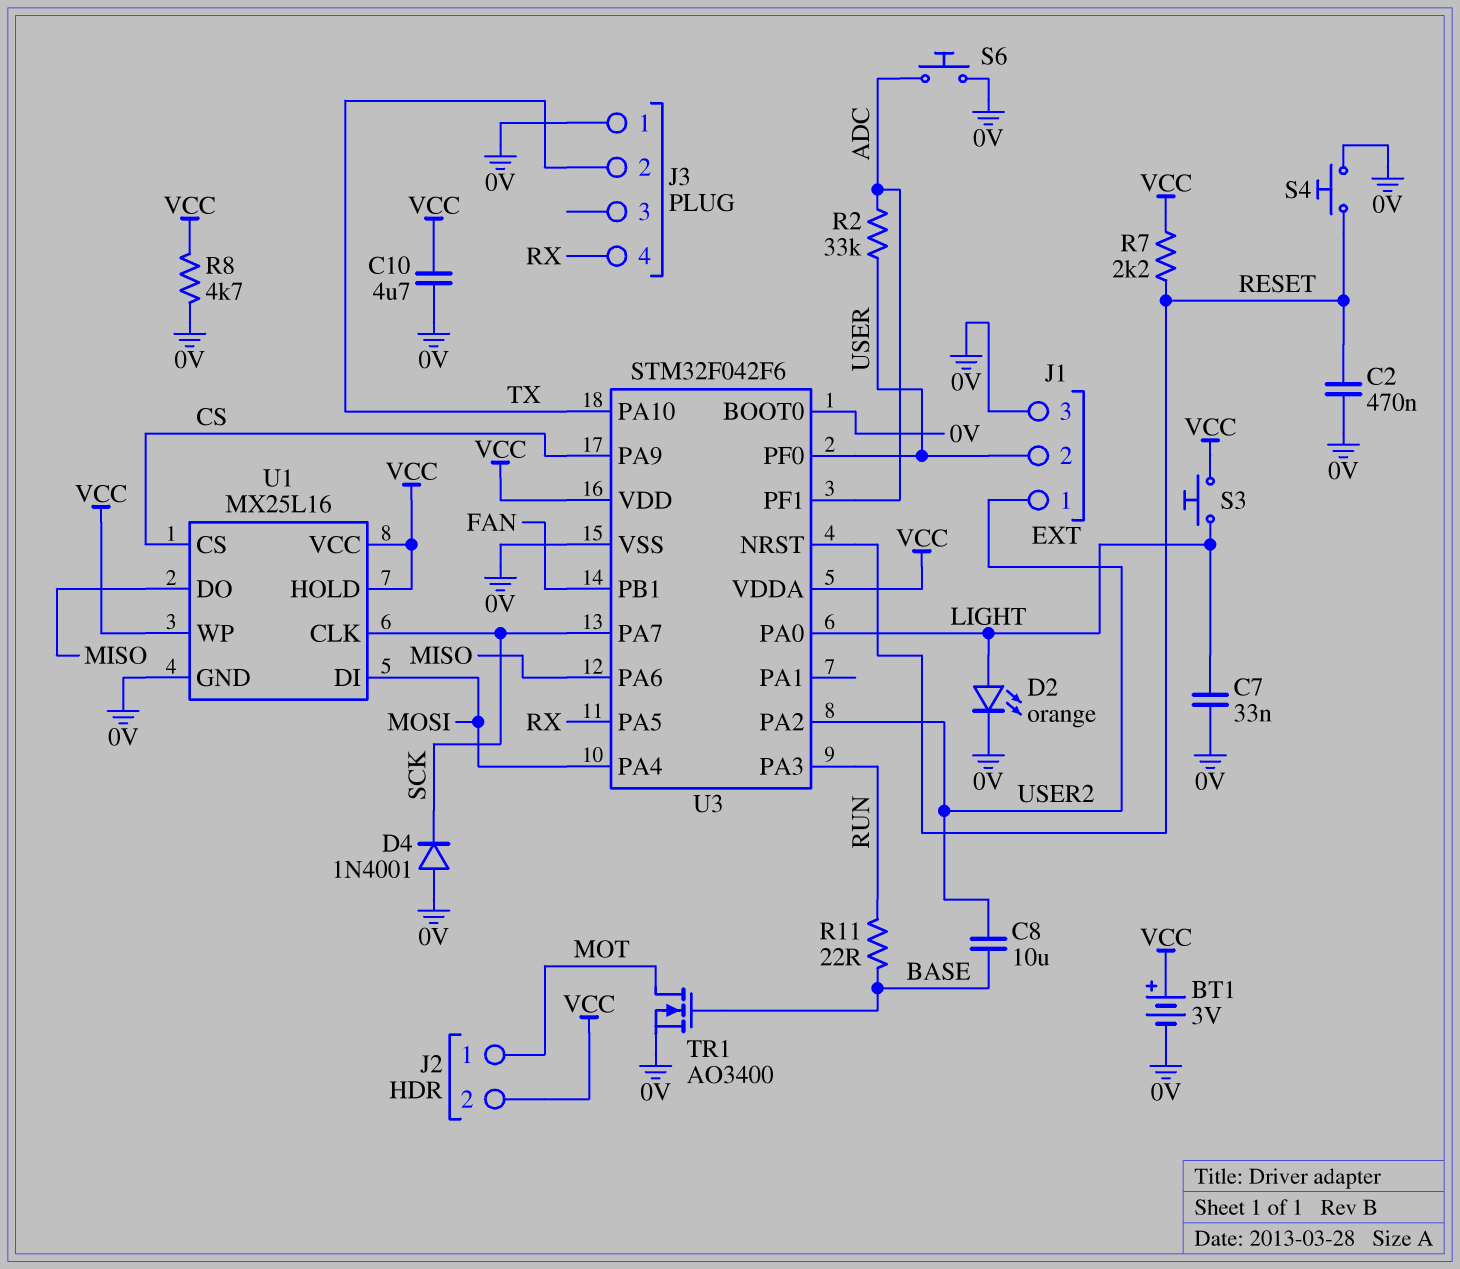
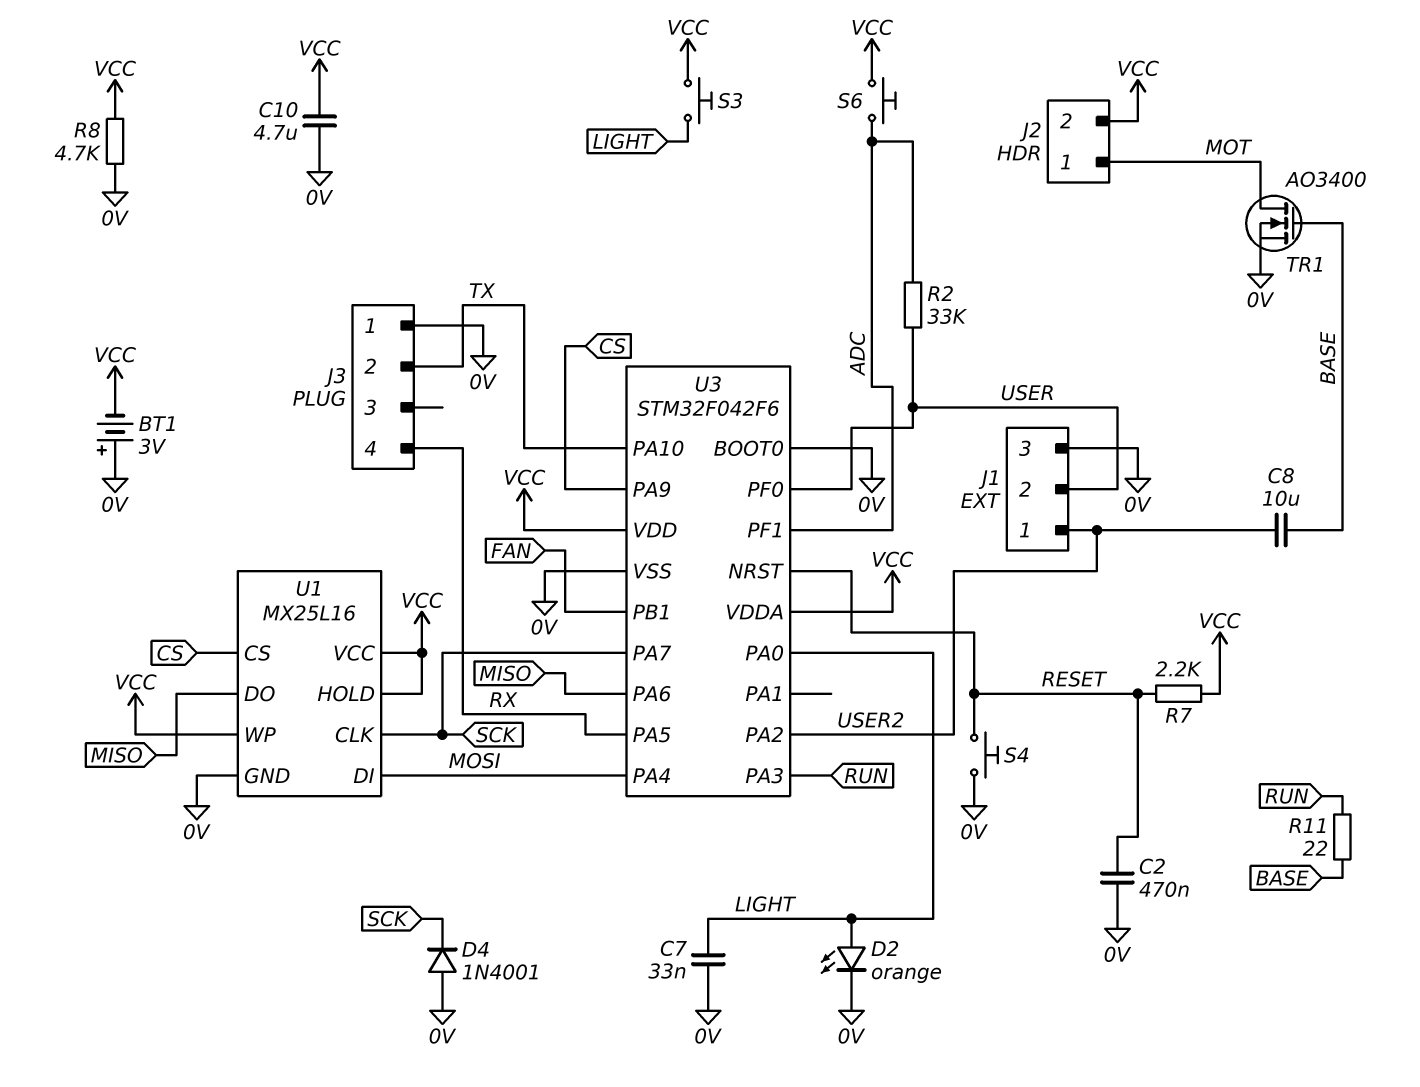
BT1: 3V (plus VCC, minus 0V) -> 3V (plus 0V, minus VCC)
S6: button (0V, ADC) -> button (ADC, VCC)

